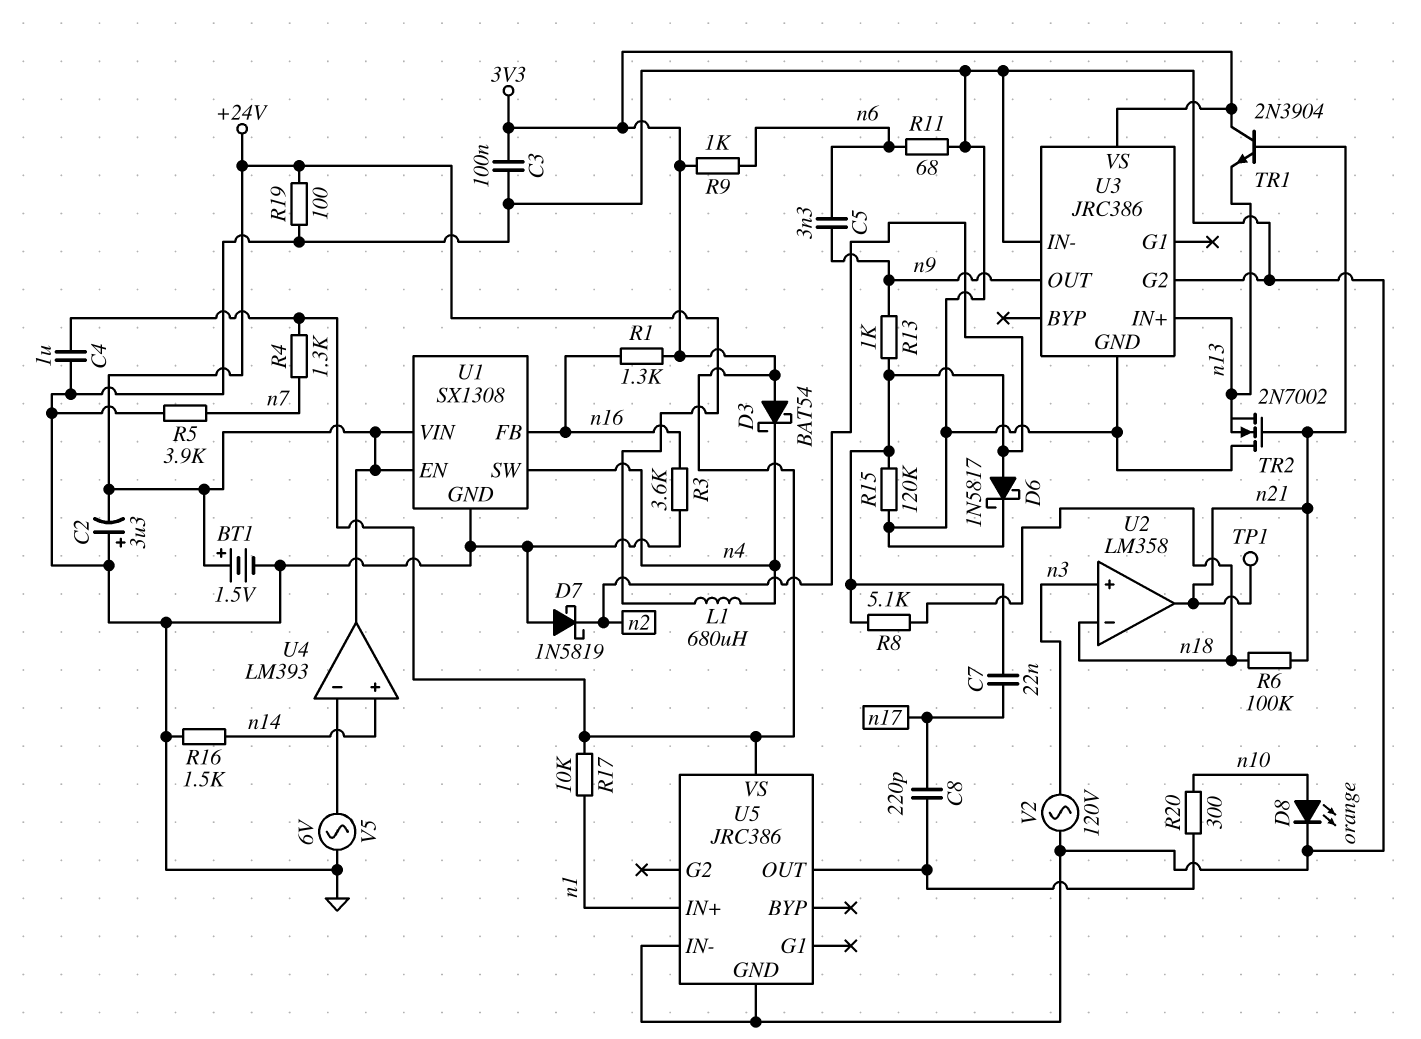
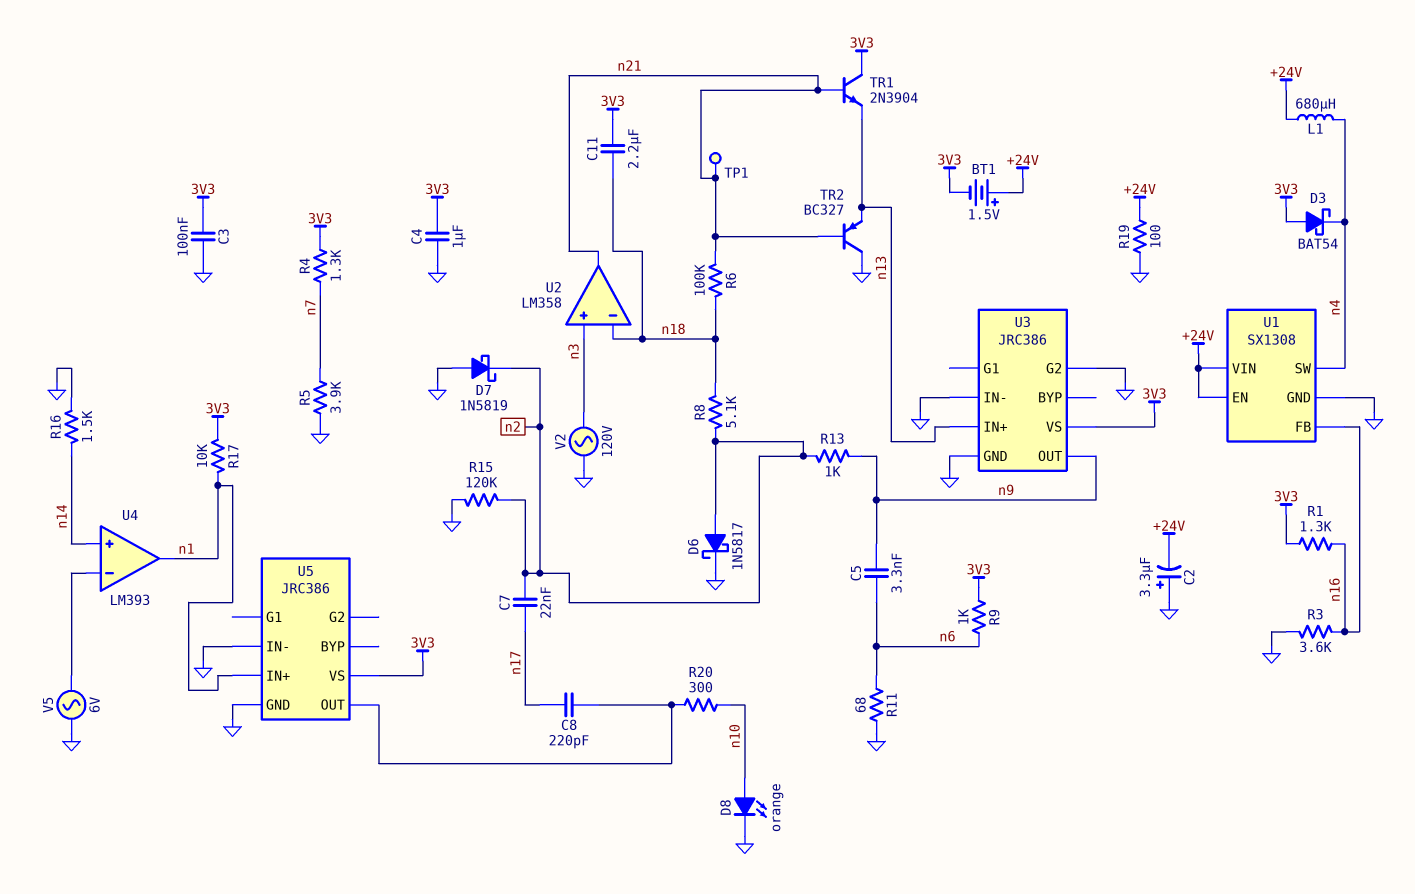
BT1: 1.5V (plus +24V, minus GND) -> 1.5V (plus +24V, minus 3V3)
C11: none -> 2.2uF (3V3, n18)
TR2: NMOS 2N7002 (G n21, D GND, S n13) -> PNP BC327 (B n21, C GND, E n13)
U4 pin out: +24V -> n1

